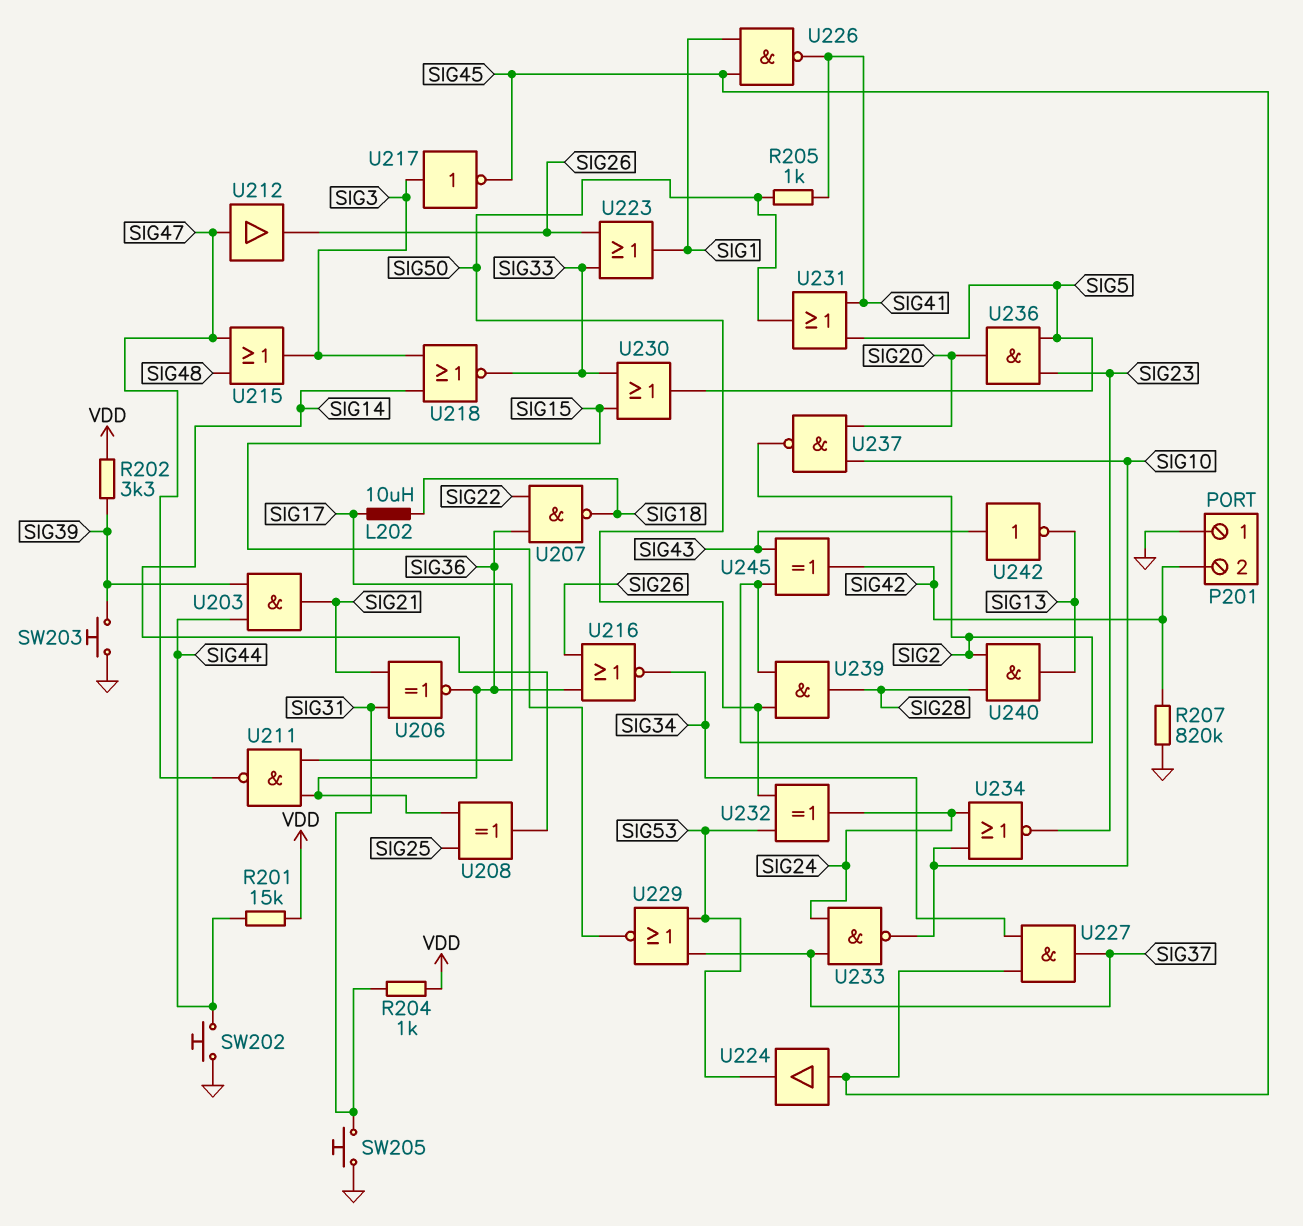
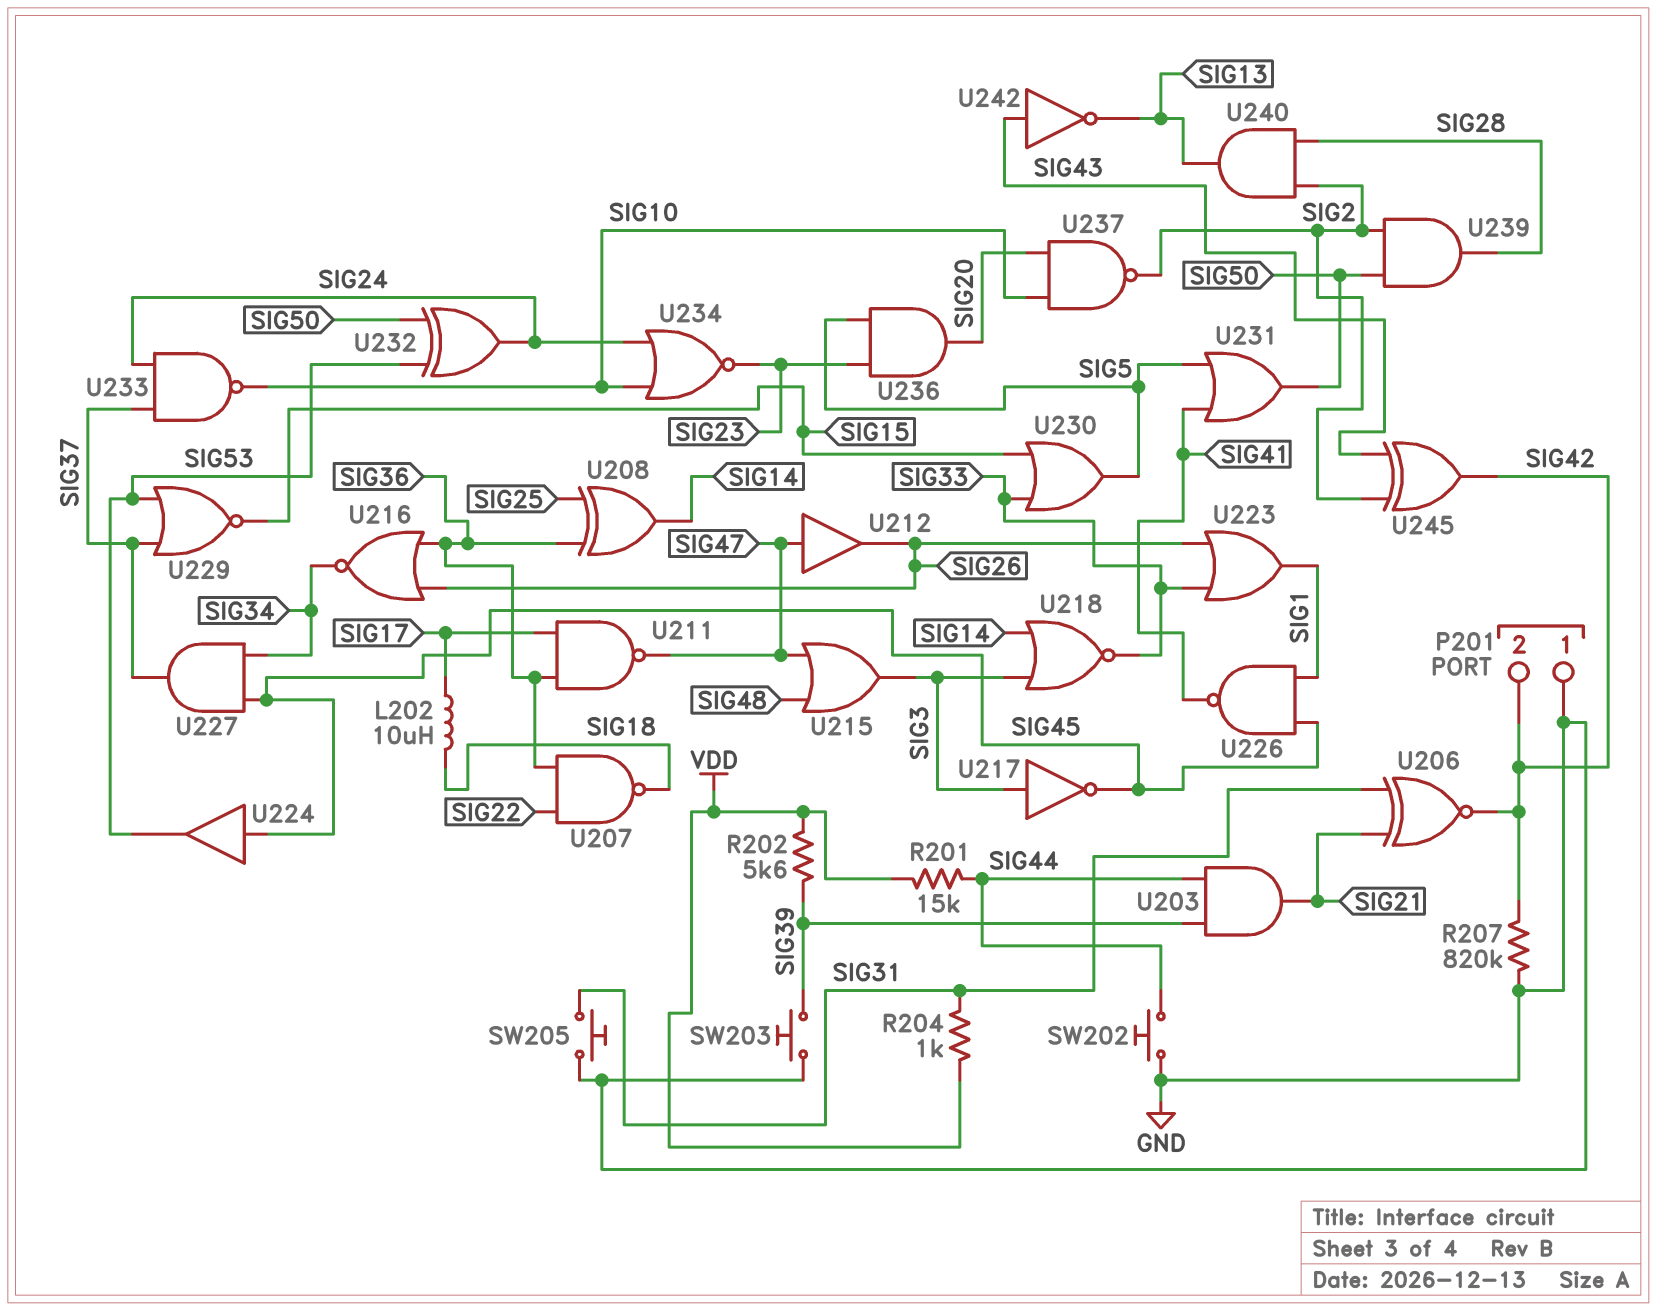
R202: 3.3k (SIG39, VDD) -> 5.6k (SIG39, VDD)
R205: 1k (SIG41, SIG50) -> none
U206: XNOR (in SIG21, in SIG31, out SIG36) -> XNOR (in SIG21, in SIG31, out SIG42)

